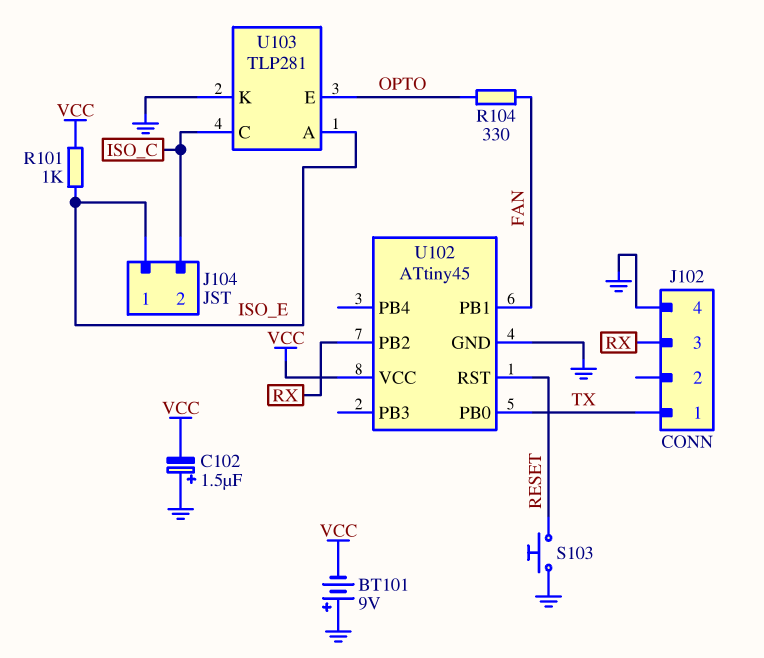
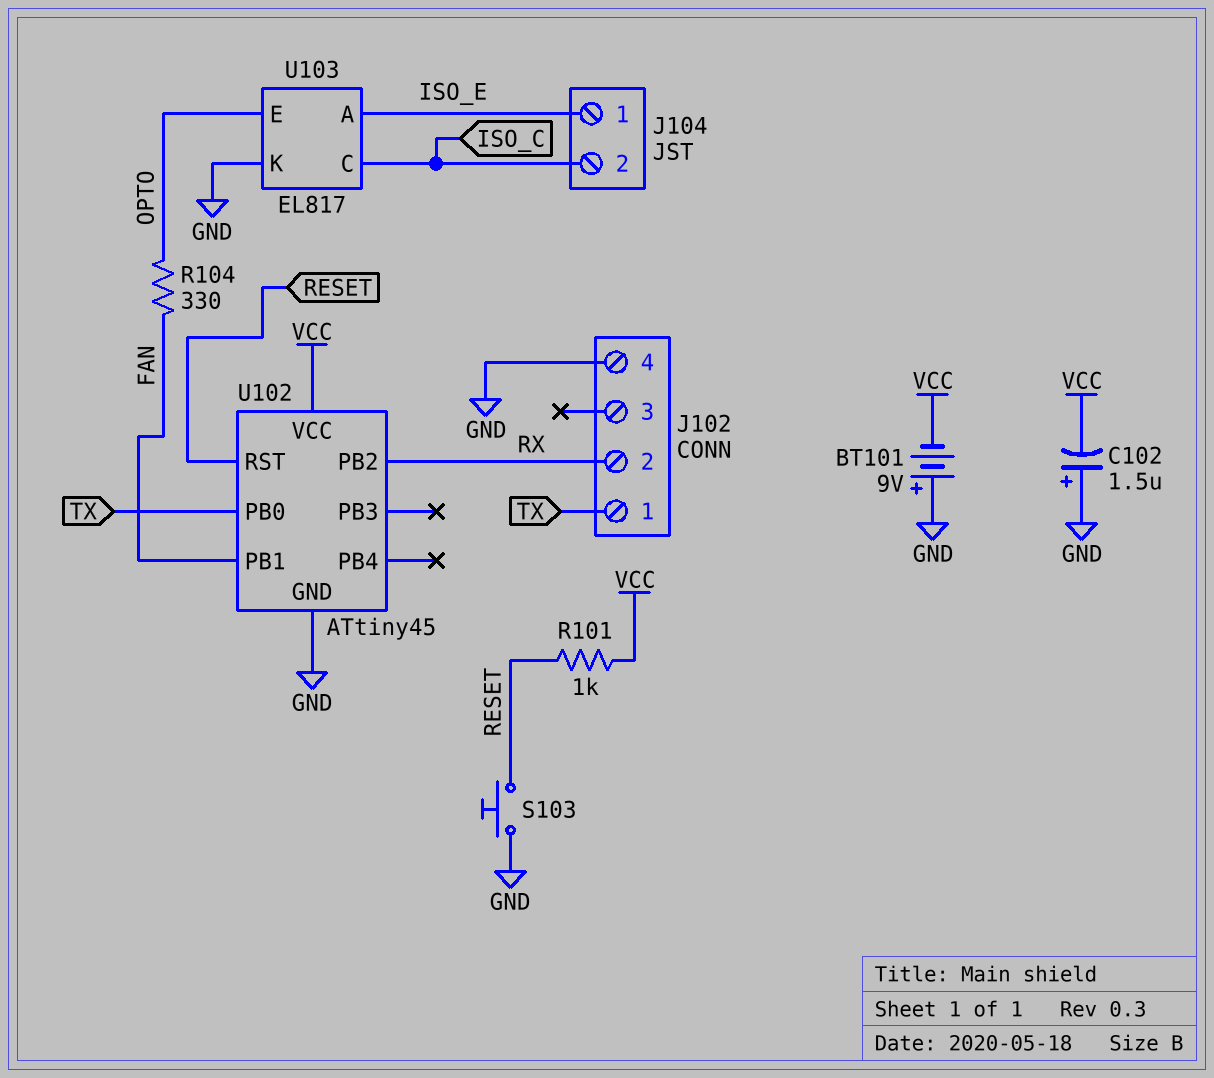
J102 pin 2: none -> RX
J102 pin 3: RX -> none
R101: 1k (ISO_E, VCC) -> 1k (RESET, VCC)
U103: TLP281 -> EL817

